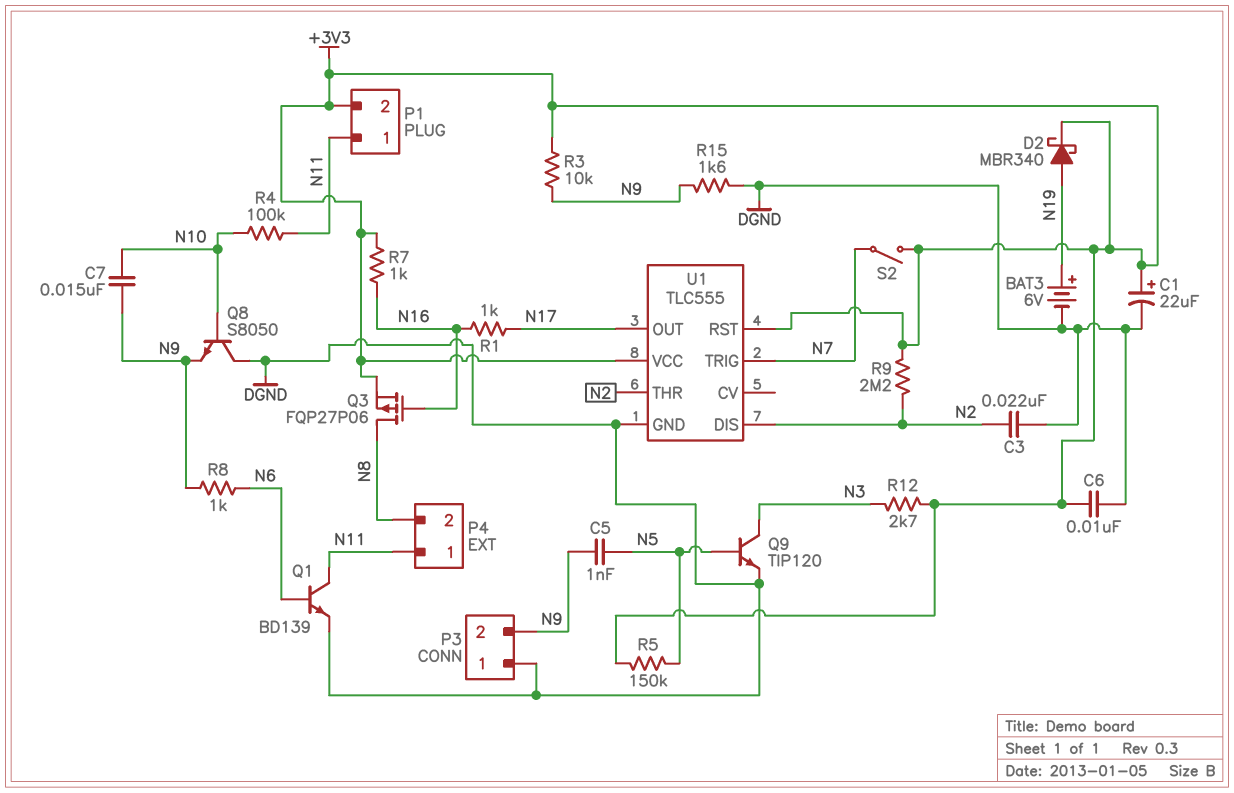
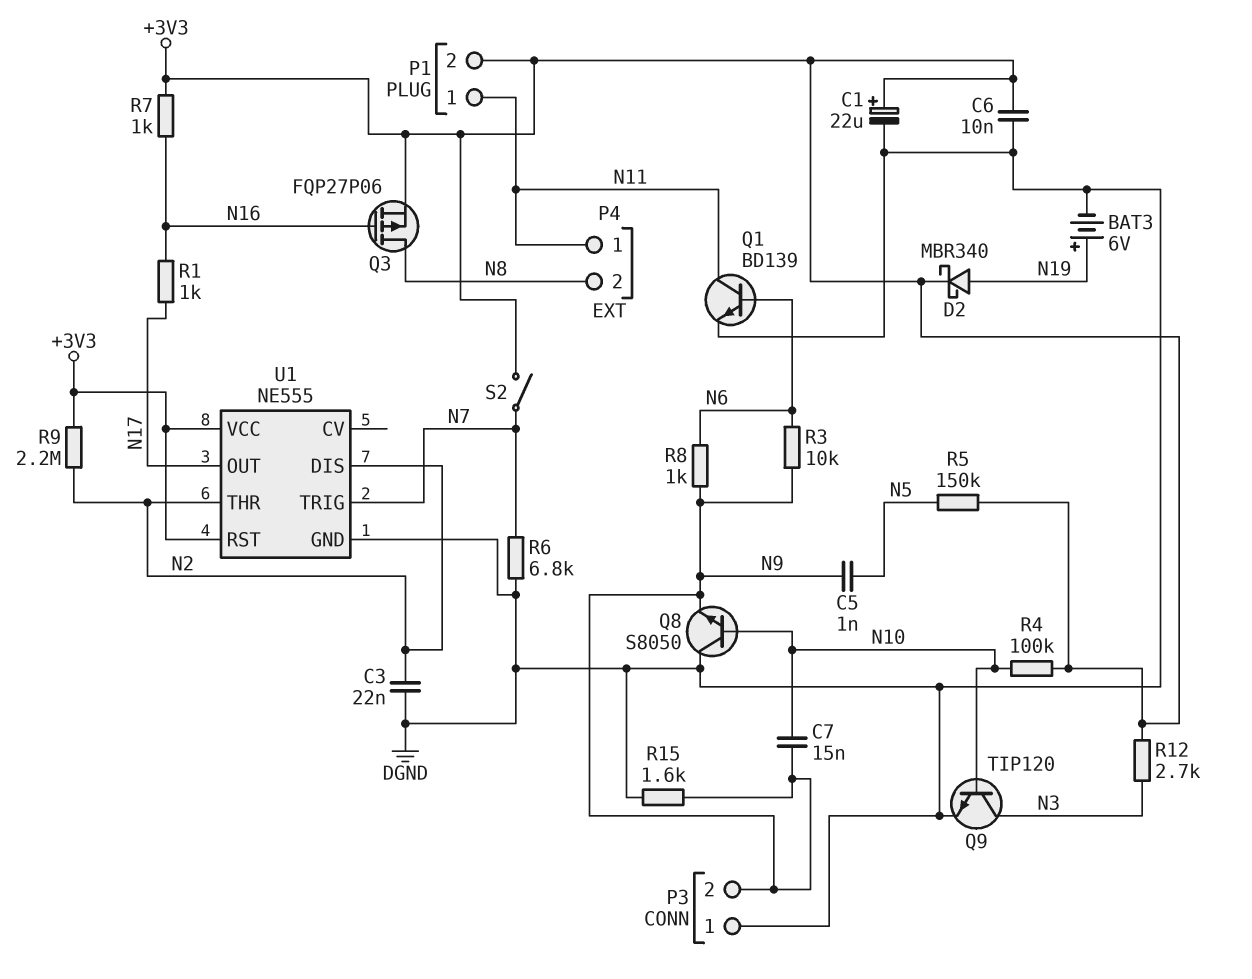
Q9: NPN TIP120 (B N5, C N3, E DGND) -> NPN TIP120 (B N10, C N3, E DGND)
R3: 10k (+3V3, N9) -> 10k (N6, N9)
R4: 100k (N10, N11) -> 100k (+3V3, N10)
R6: none -> 6.8k (DGND, N7)
U1: TLC555 -> NE555

